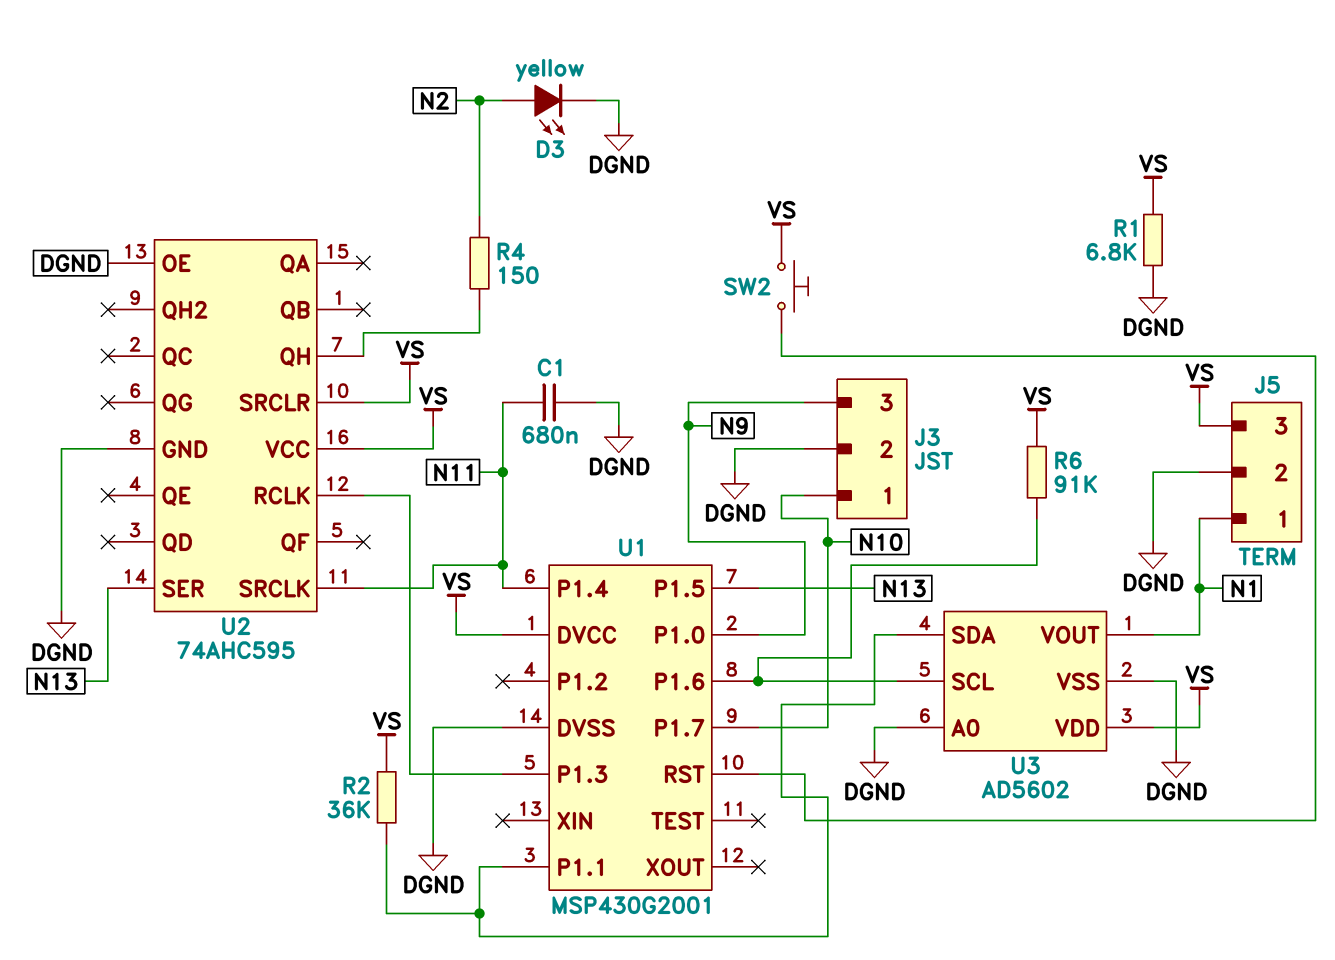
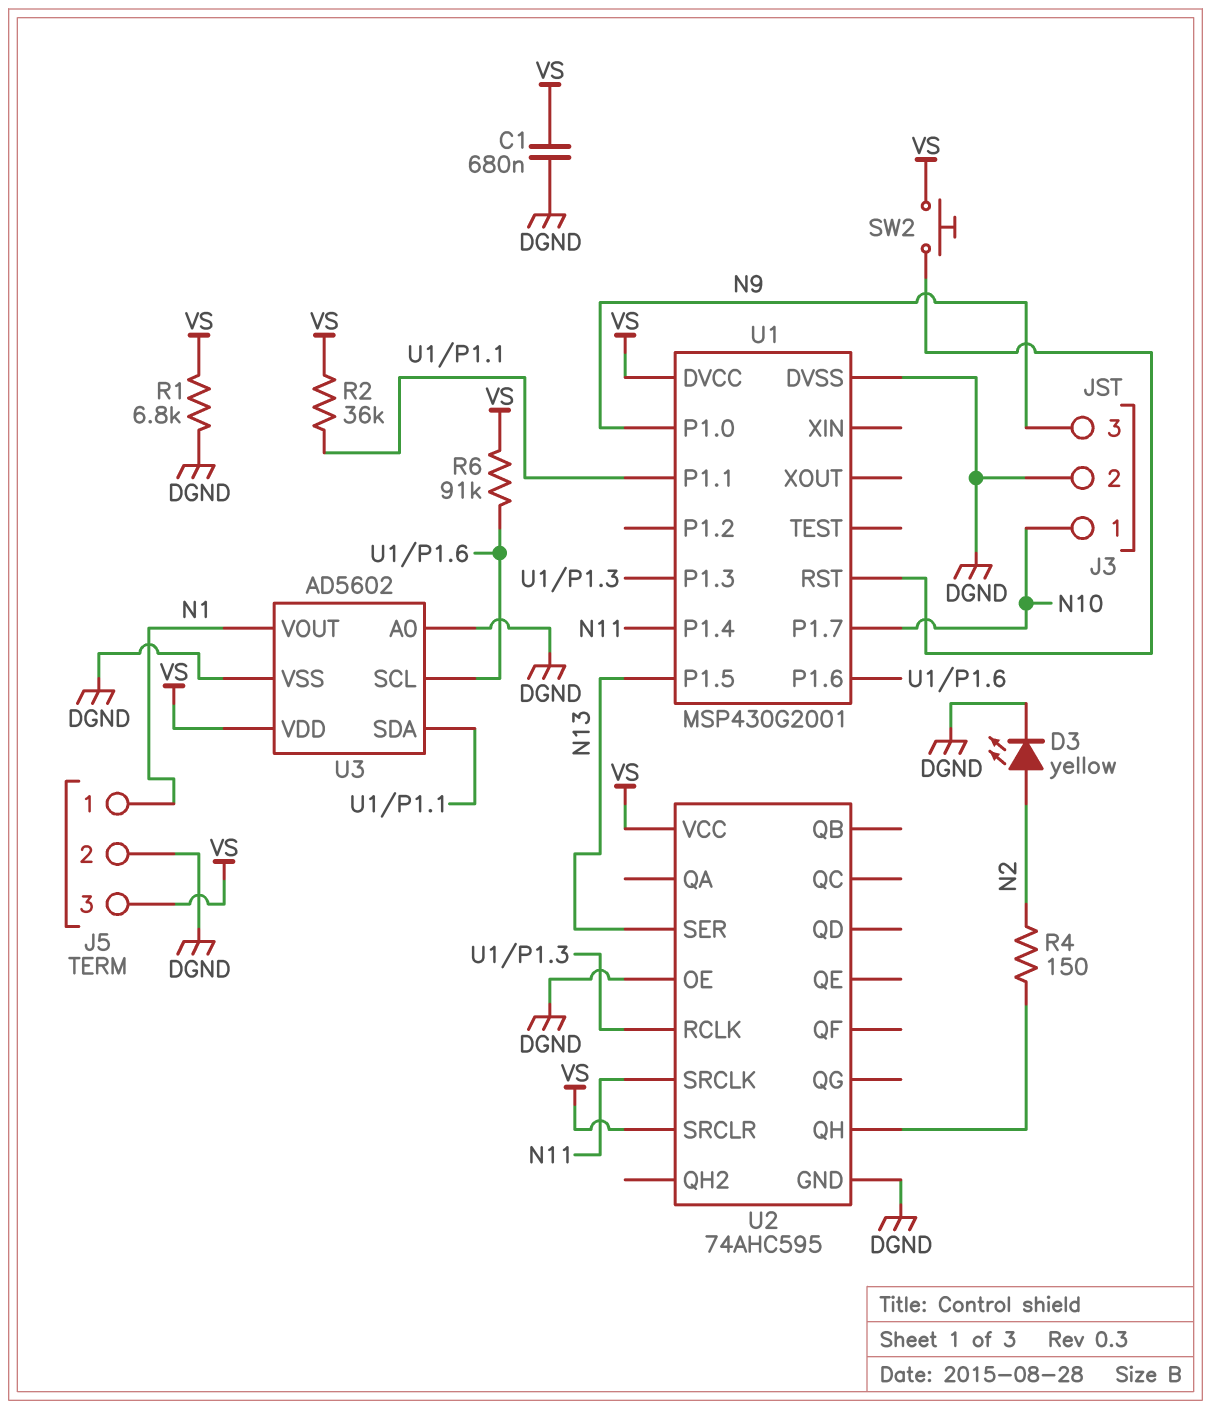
C1: 680nF (DGND, N11) -> 680nF (DGND, VS)

